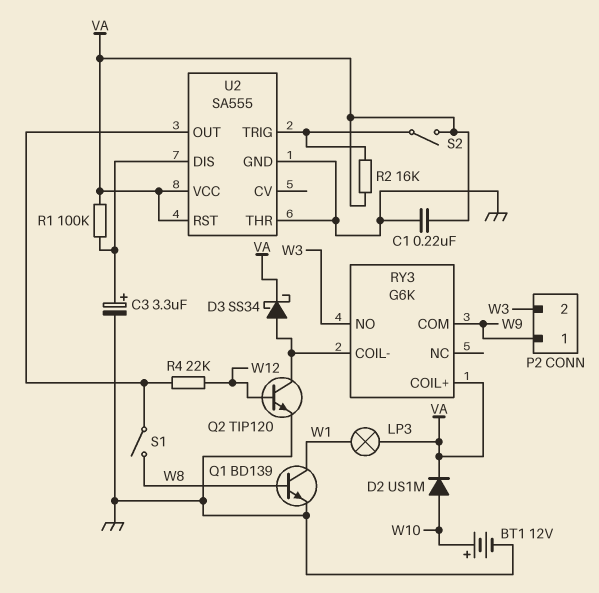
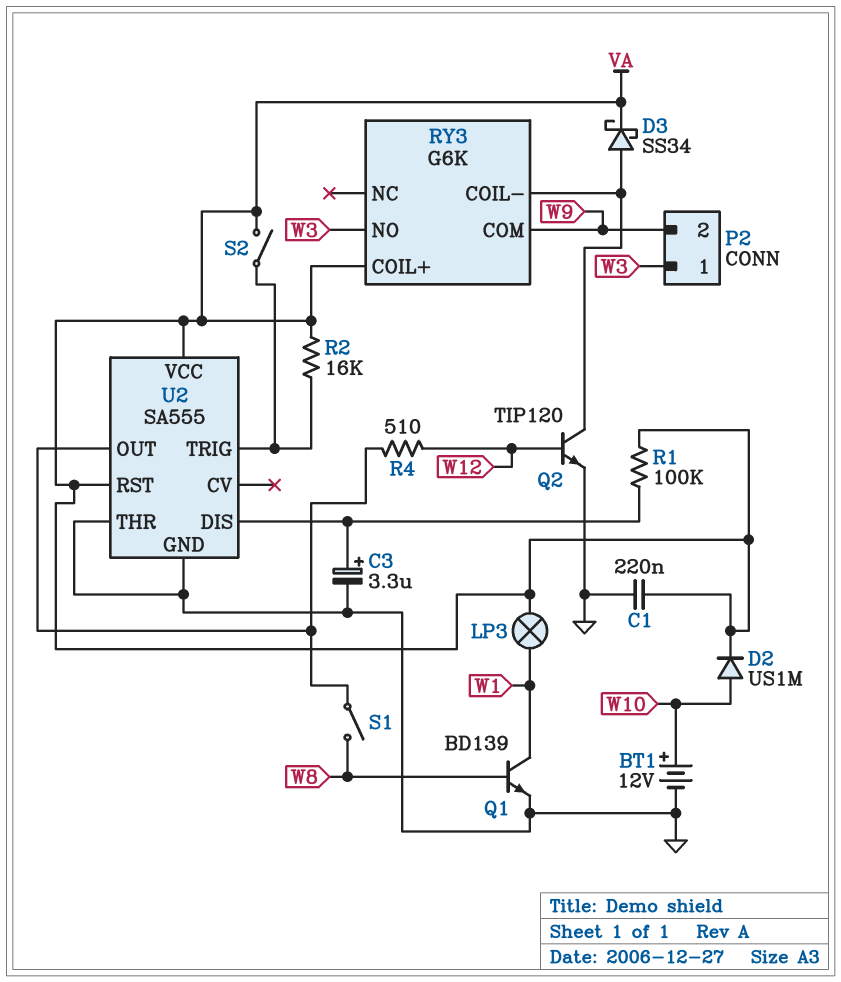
P2 pin 1: W9 -> W3
P2 pin 2: W3 -> W9
R4: 22k (U2/OUT, W12) -> 510 (U2/OUT, W12)

